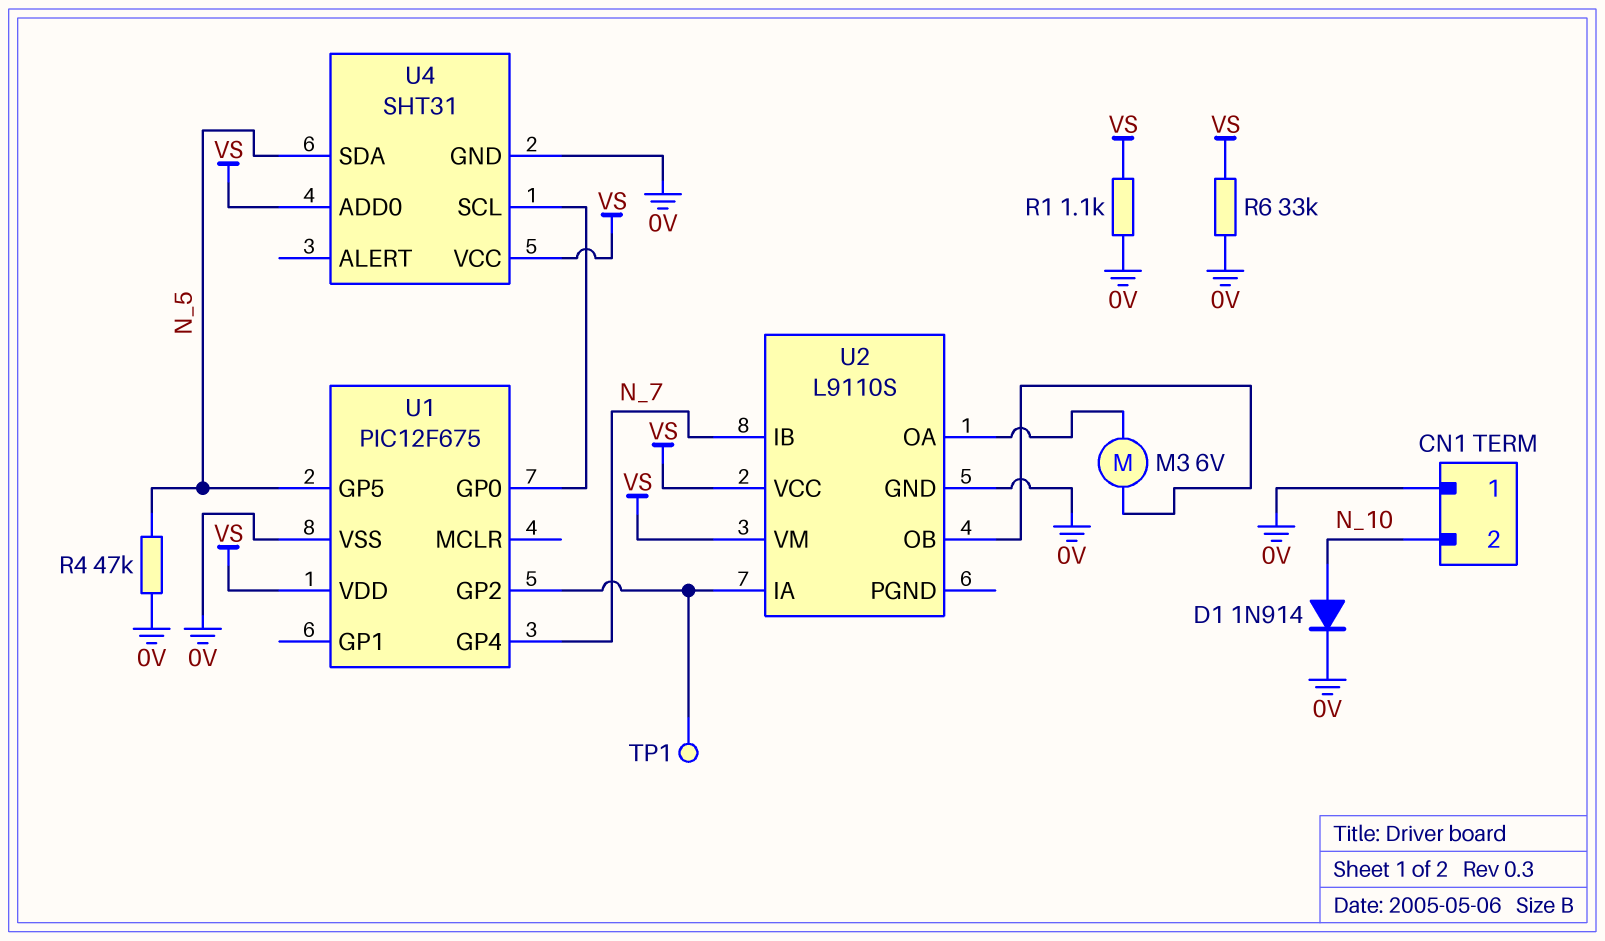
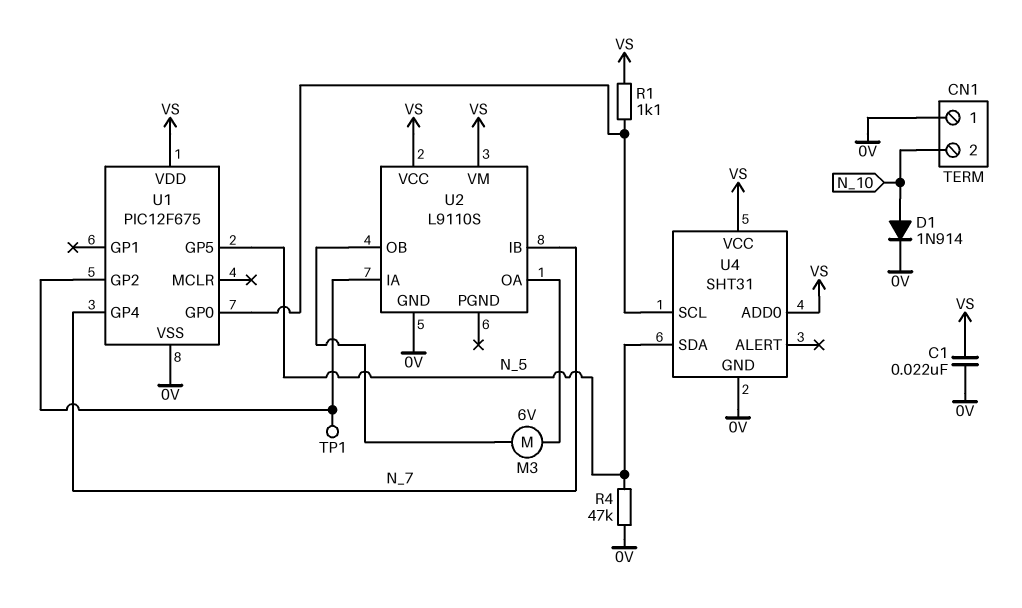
C1: none -> 22nF (0V, VS)
R1: 1.1k (0V, VS) -> 1.1k (U1/GP0, VS)
R6: 33k (0V, VS) -> none

